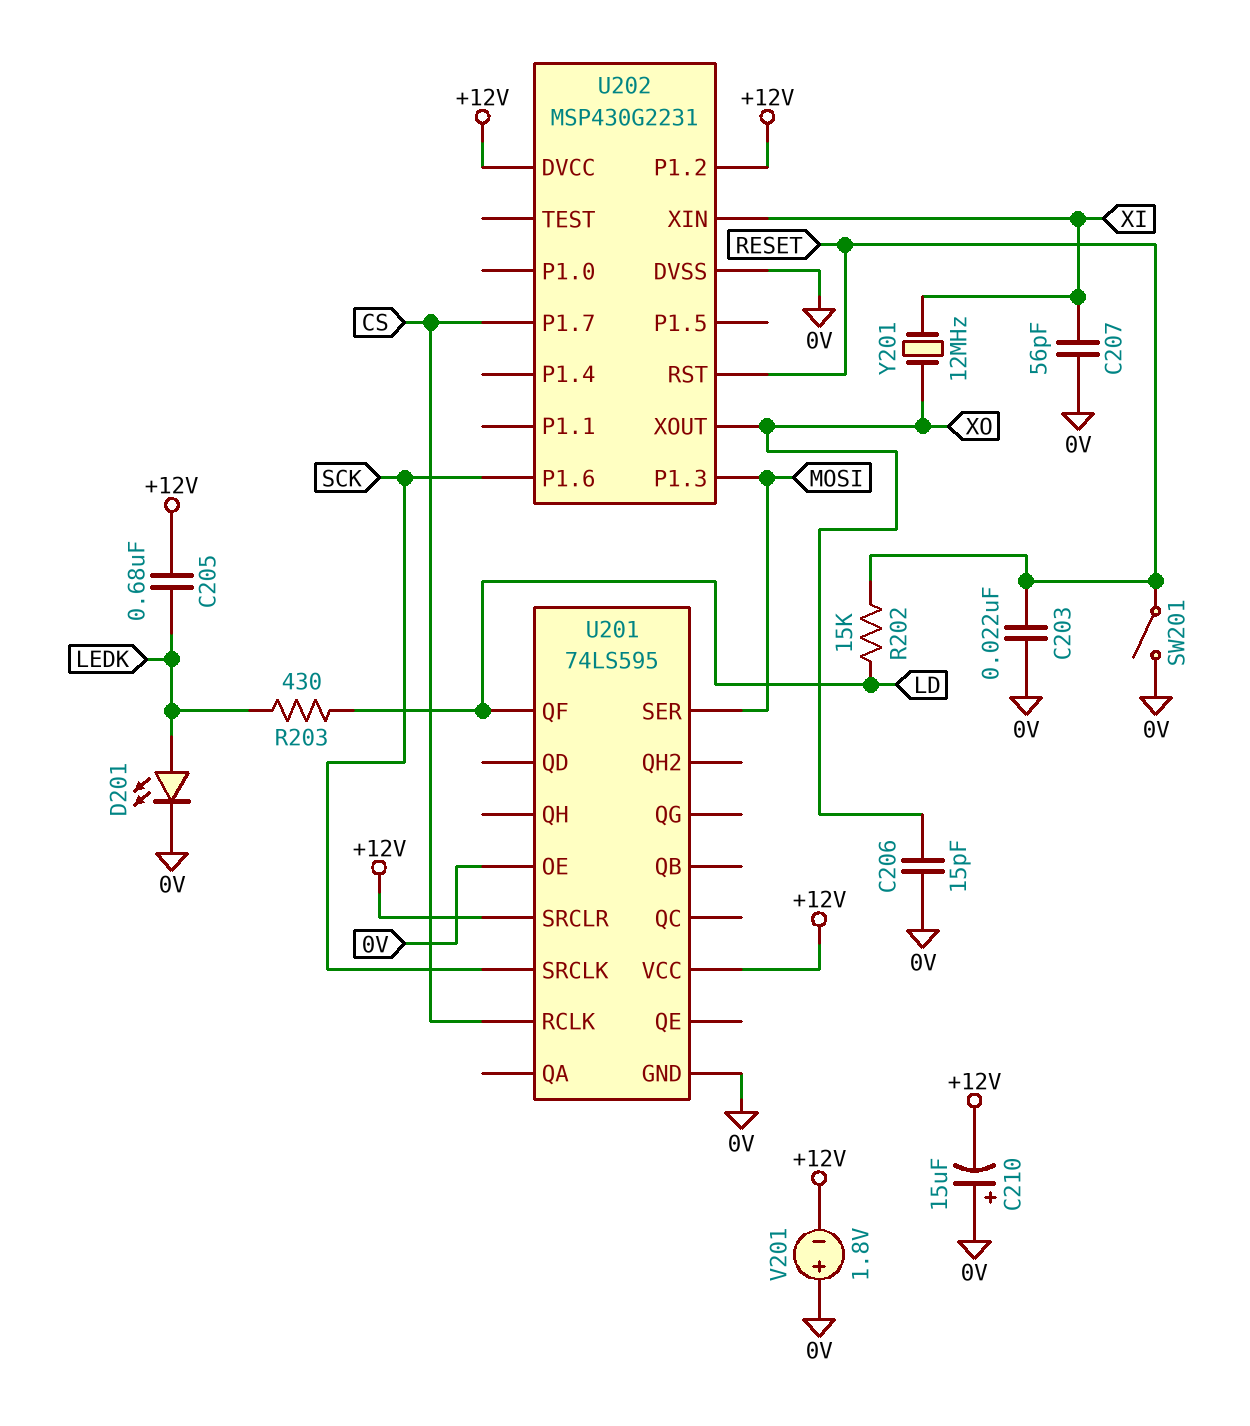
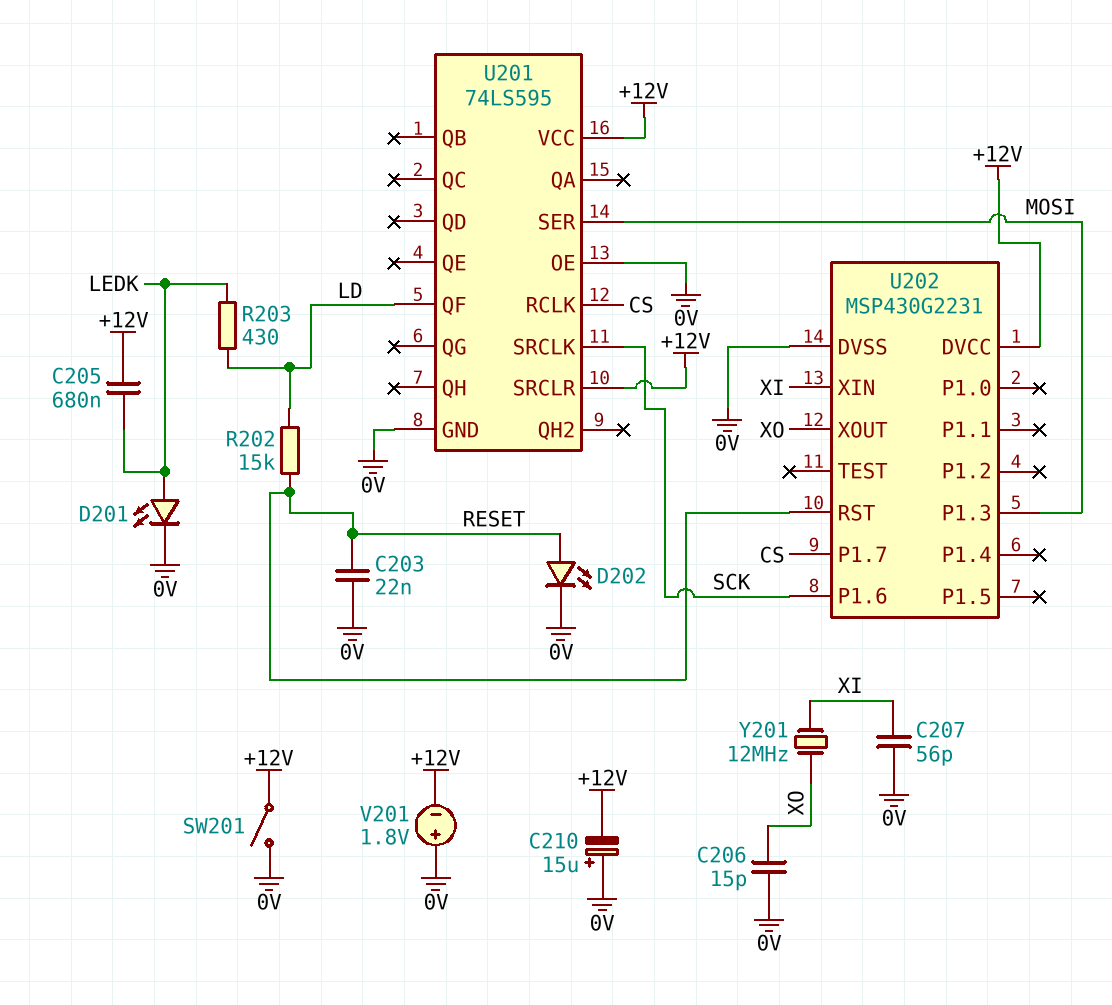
D202: none -> LED (A RESET, K 0V)
SW201: switch (0V, RESET) -> switch (+12V, 0V)
U202 pin P1.2: +12V -> none

